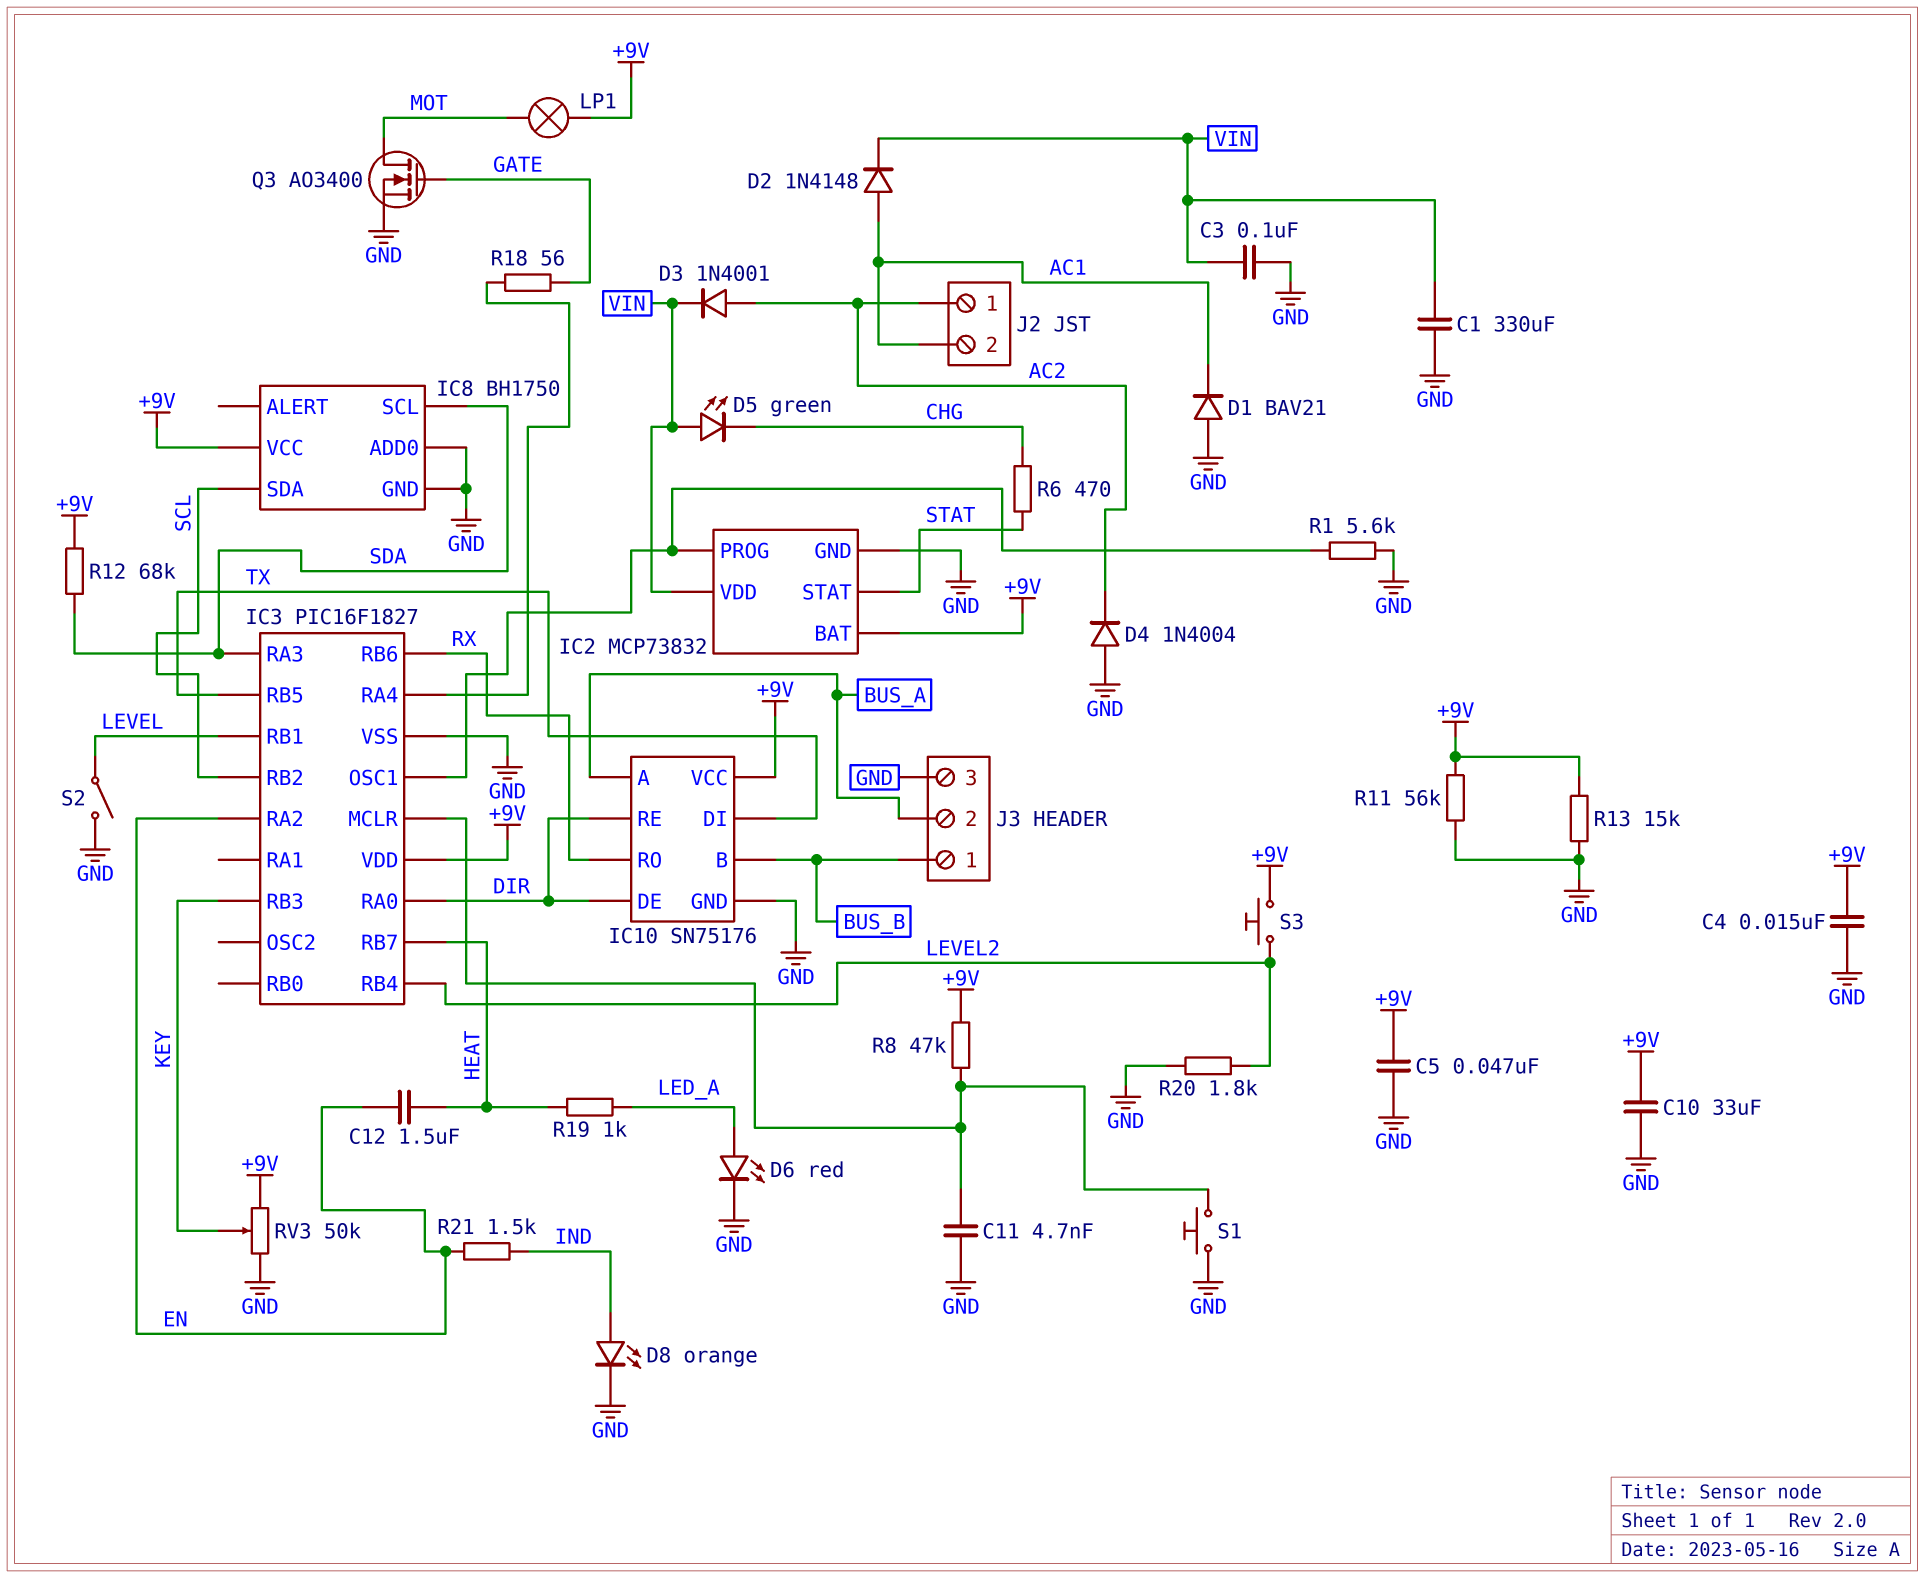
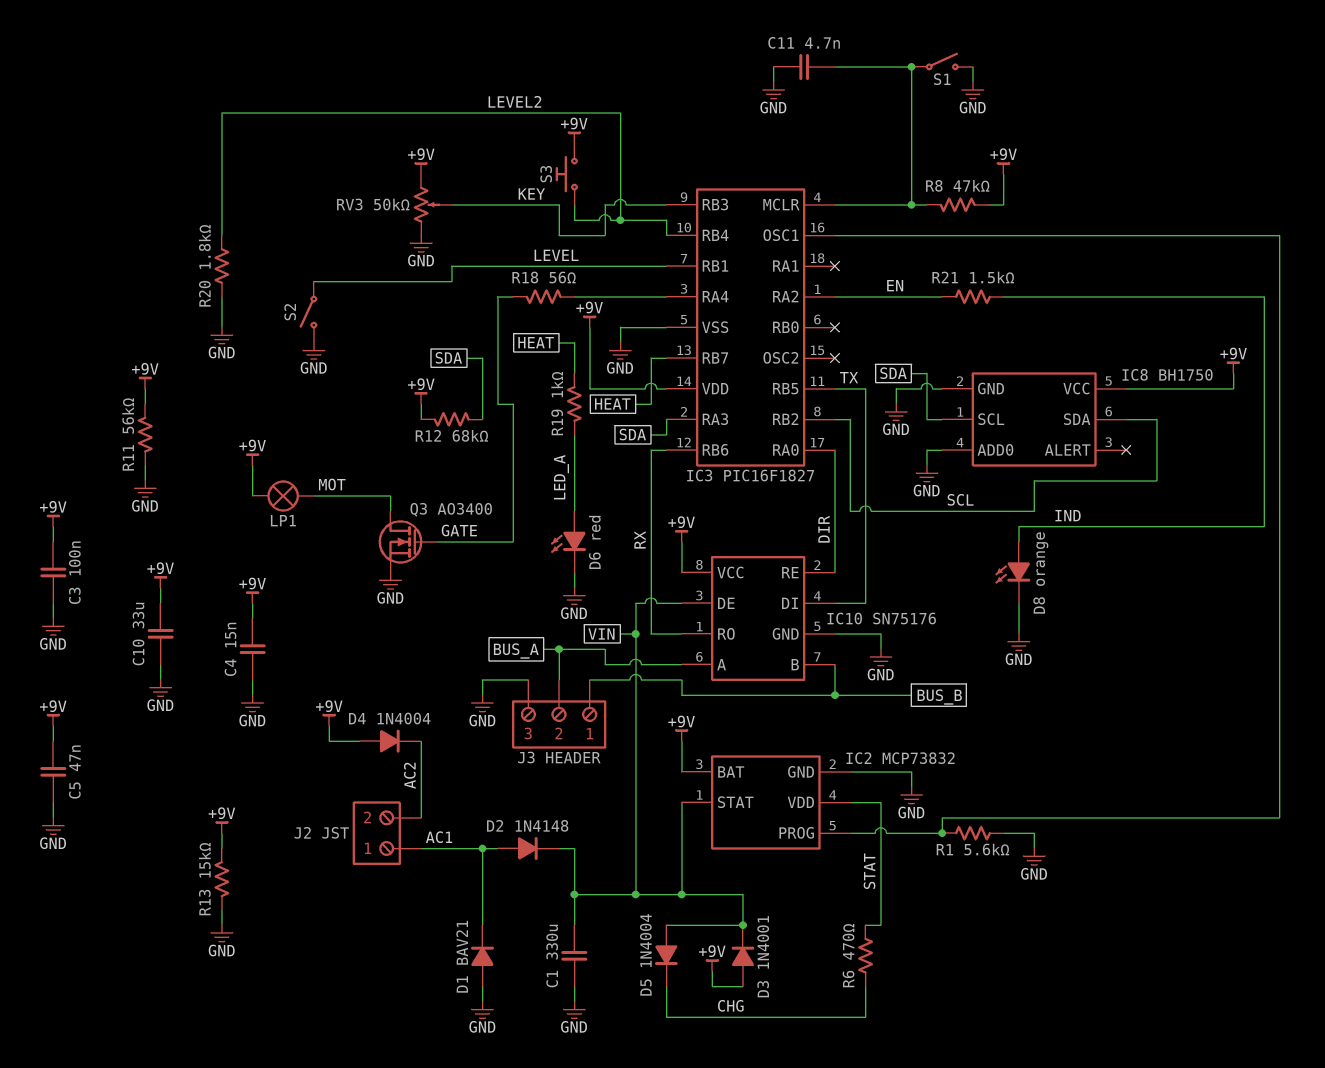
C3: 100nF (GND, VIN) -> 100nF (+9V, GND)
C12: 1.5uF (EN, HEAT) -> none
D3: diode 1N4001 (A AC2, K VIN) -> diode 1N4001 (A +9V, K VIN)
D4: diode 1N4004 (A GND, K AC2) -> diode 1N4004 (A +9V, K AC2)
D5: LED green (A VIN, K CHG) -> diode 1N4004 (A VIN, K CHG)
IC2 pin STAT: STAT -> VIN
IC2 pin VDD: VIN -> STAT
IC10 pin DE: DIR -> VIN
J2 pin 1: AC2 -> AC1
J2 pin 2: AC1 -> AC2
S1: button (GND, IC3/MCLR) -> switch (GND, IC3/MCLR)

